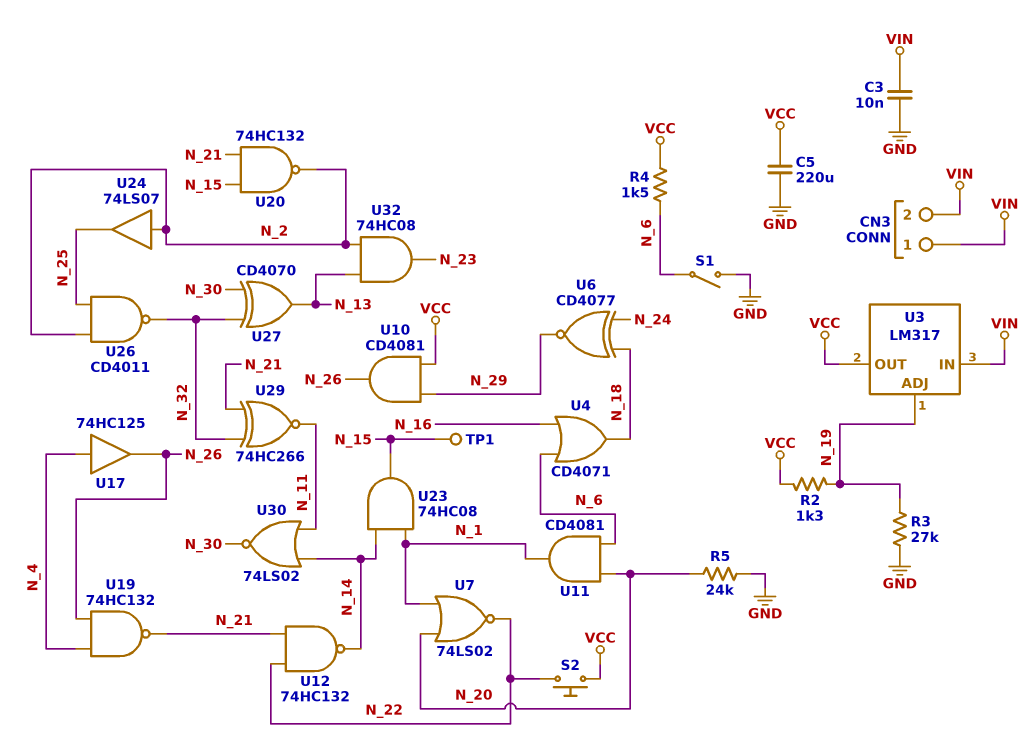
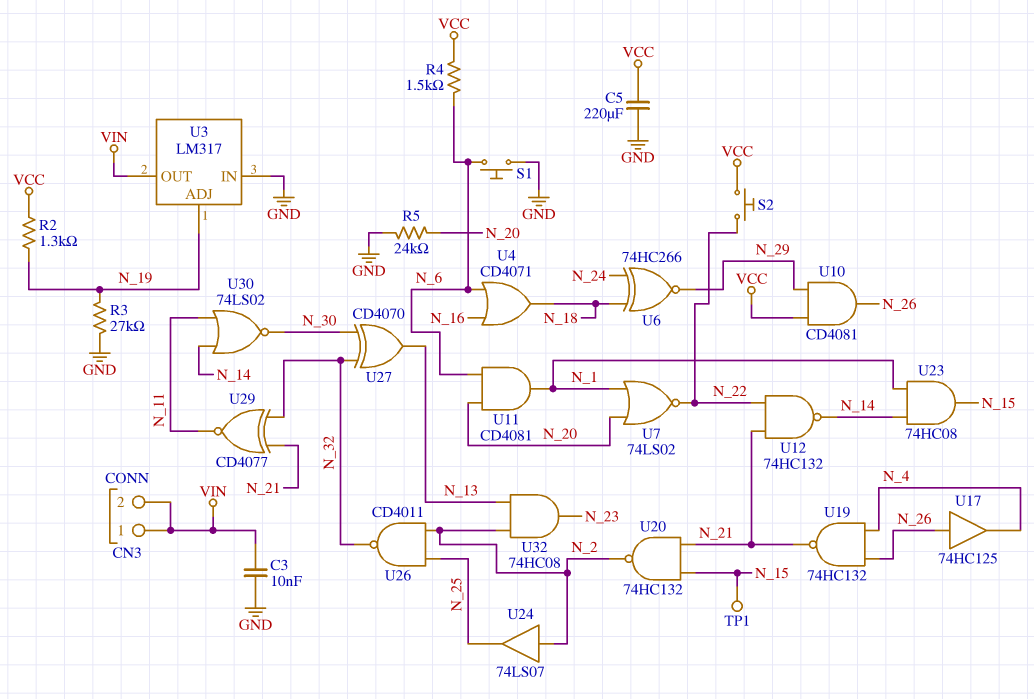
S1: switch (GND, N_6) -> button (GND, N_6)
U3 pin IN: VIN -> GND
U3 pin OUT: VCC -> VIN
U6: XNOR CD4077 (in N_18, in N_24, out N_29) -> XNOR 74HC266 (in N_18, in N_24, out N_29)
U17: buffer 74HC125 (in N_4, out N_26) -> buffer 74HC125 (in N_26, out N_4)
U29: XNOR 74HC266 (in N_21, in N_32, out N_11) -> XNOR CD4077 (in N_21, in N_32, out N_11)

